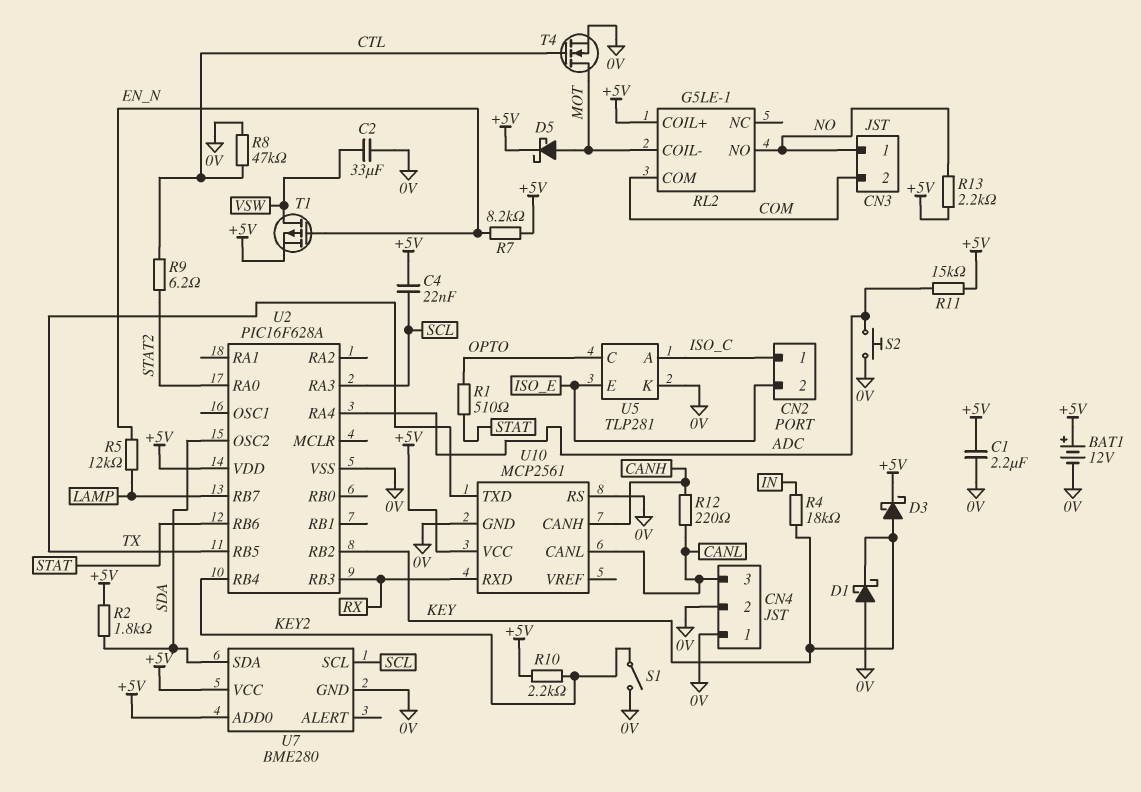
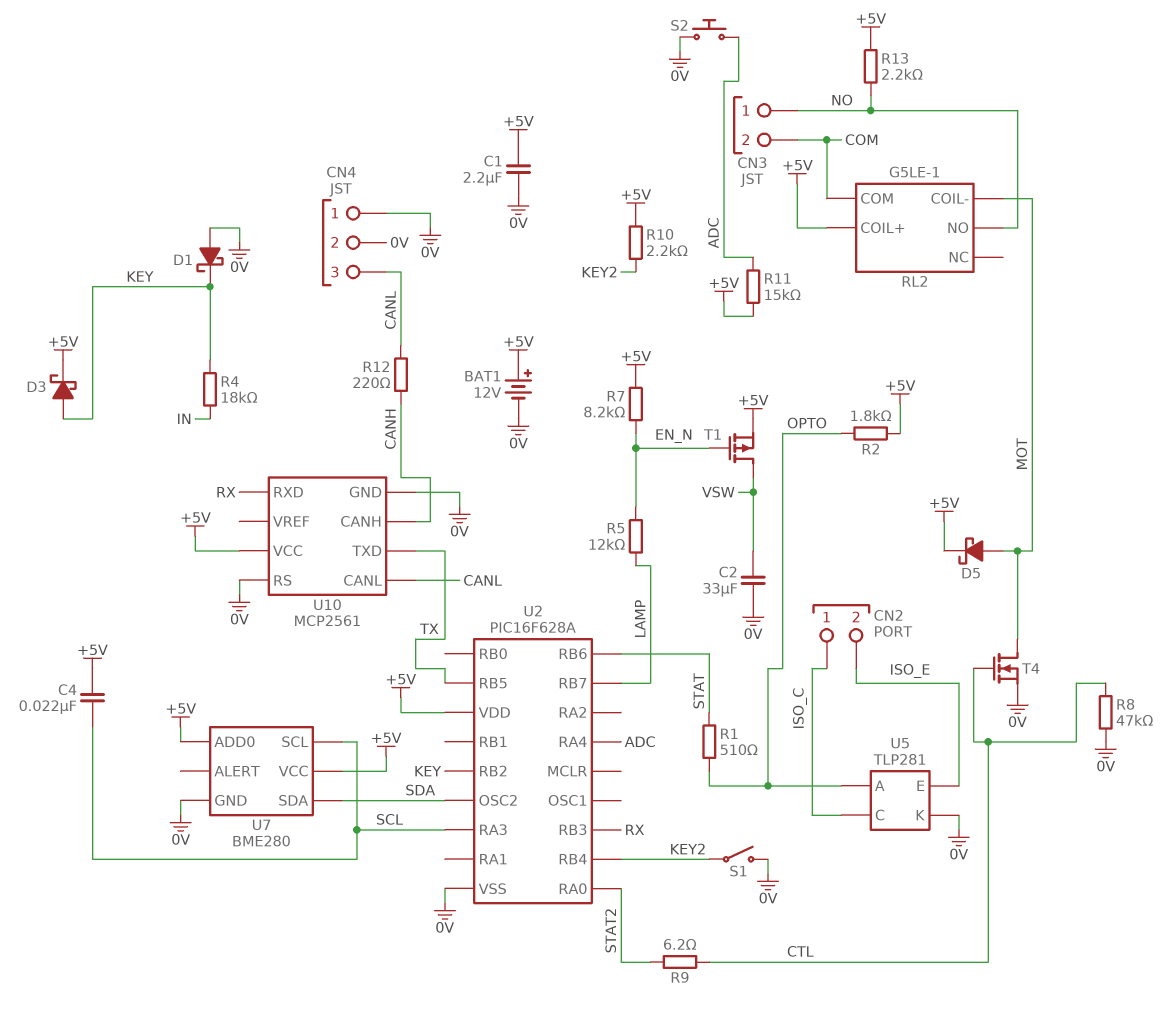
R2: 1.8k (+5V, SDA) -> 1.8k (+5V, OPTO)
U5 pin A: ISO_C -> OPTO
U5 pin C: OPTO -> ISO_C

